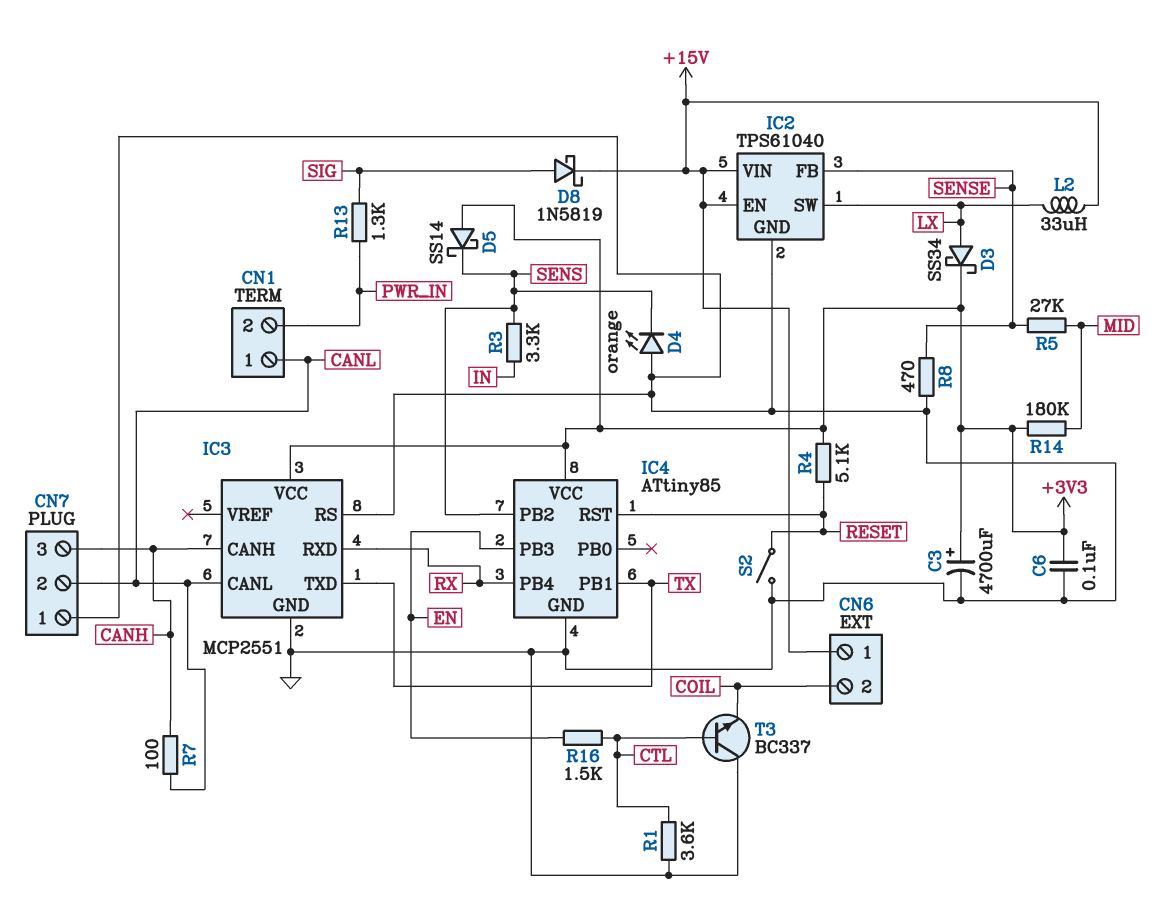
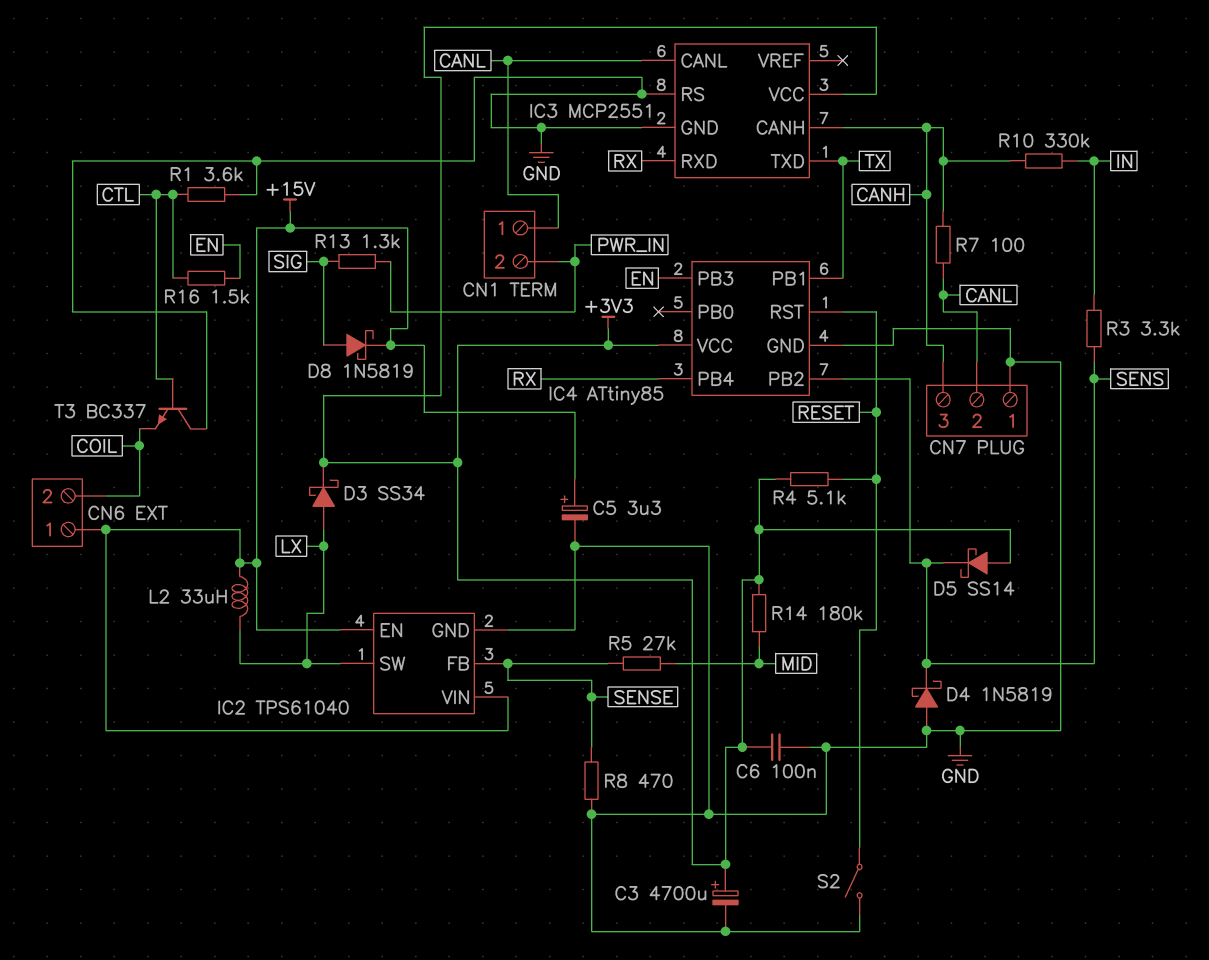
C5: none -> 3.3uF (plus +15V, minus GND)
D4: LED orange (A GND, K SENS) -> schottky 1N5819 (A GND, K SENS)
R10: none -> 330k (CANH, IN)

